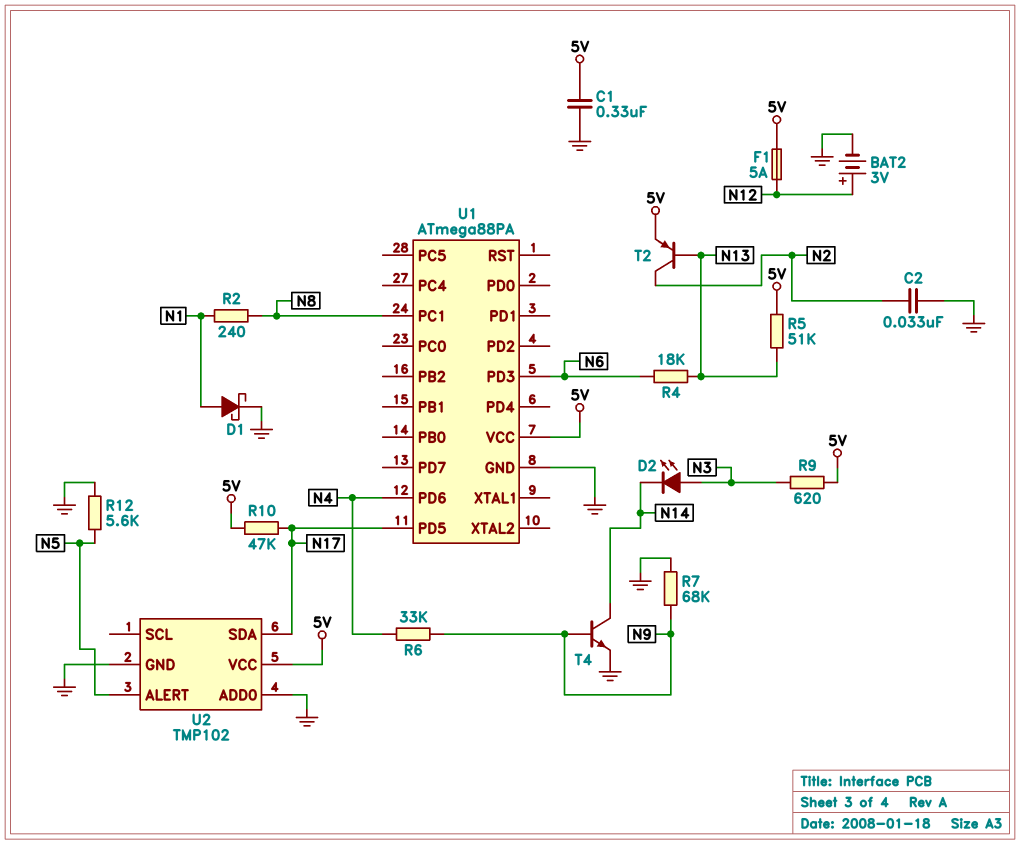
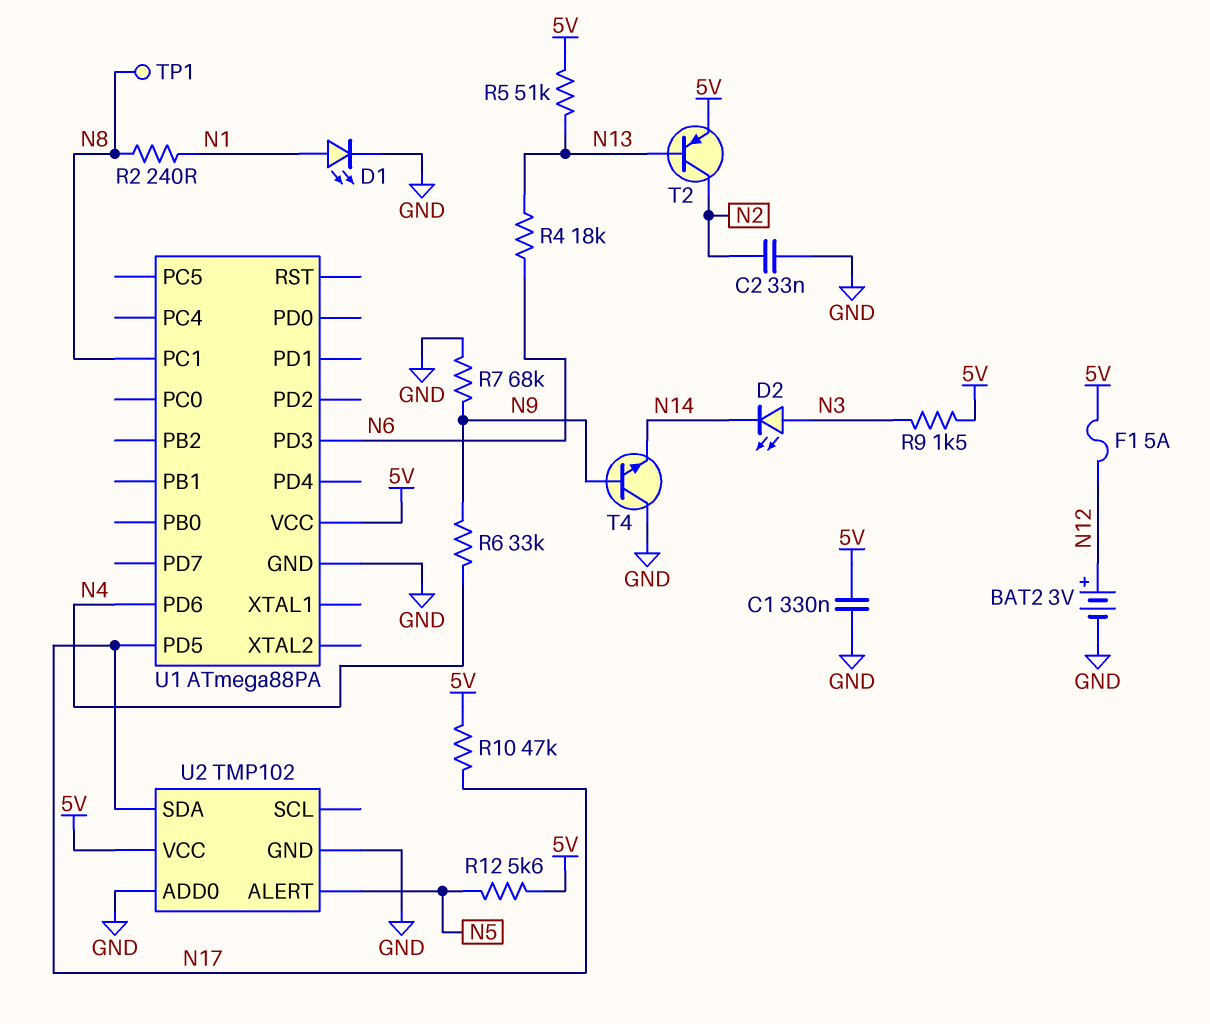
D1: schottky (A N1, K GND) -> LED (A N1, K GND)
R9: 620 (5V, N3) -> 1.5k (5V, N3)
R12: 5.6k (GND, N5) -> 5.6k (5V, N5)
T4: NPN (B N9, C N14, E GND) -> NPN (B N9, C GND, E N14)
TP1: none -> test point (N8)

